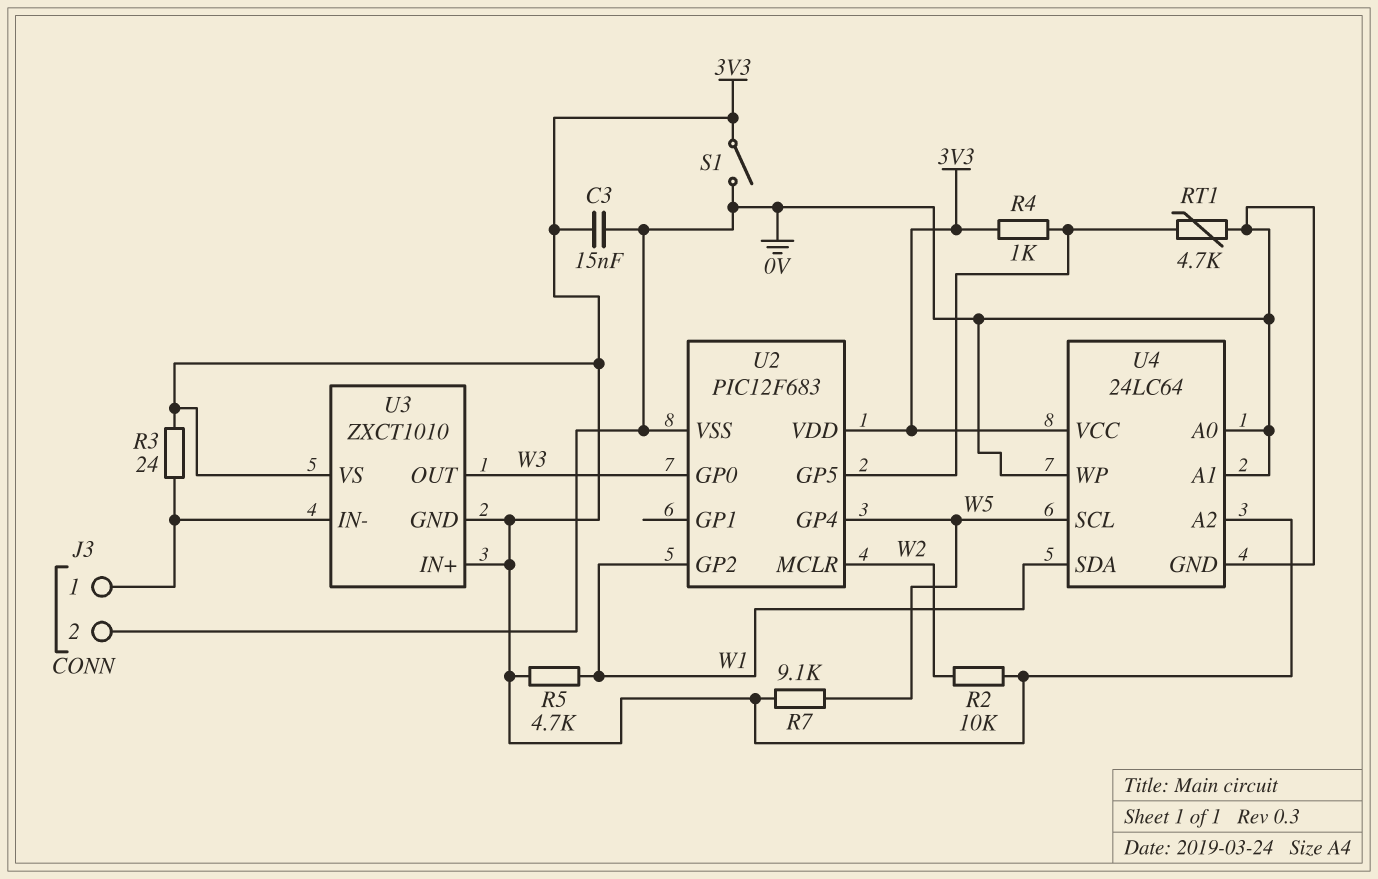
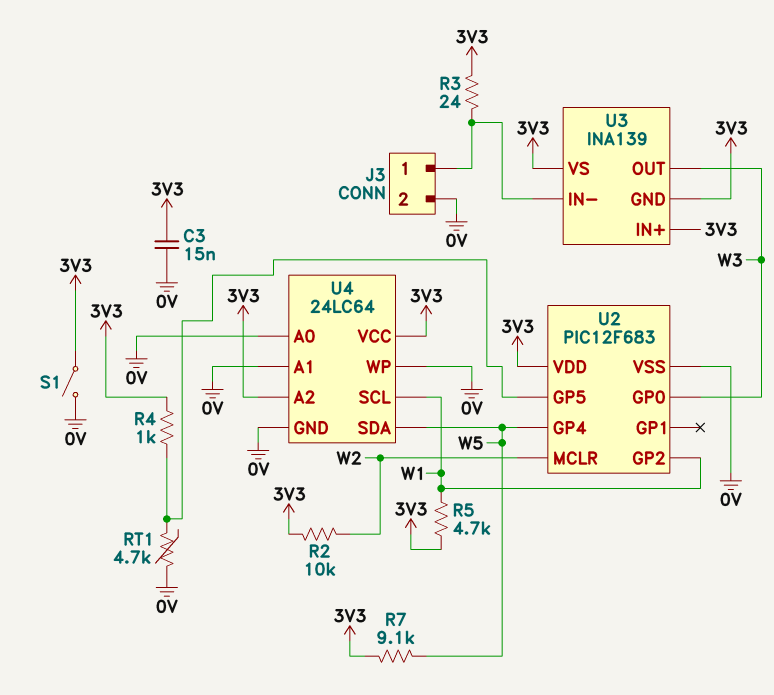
U3: ZXCT1010 -> INA139
U4 pin SCL: W5 -> W1
U4 pin SDA: W1 -> W5

